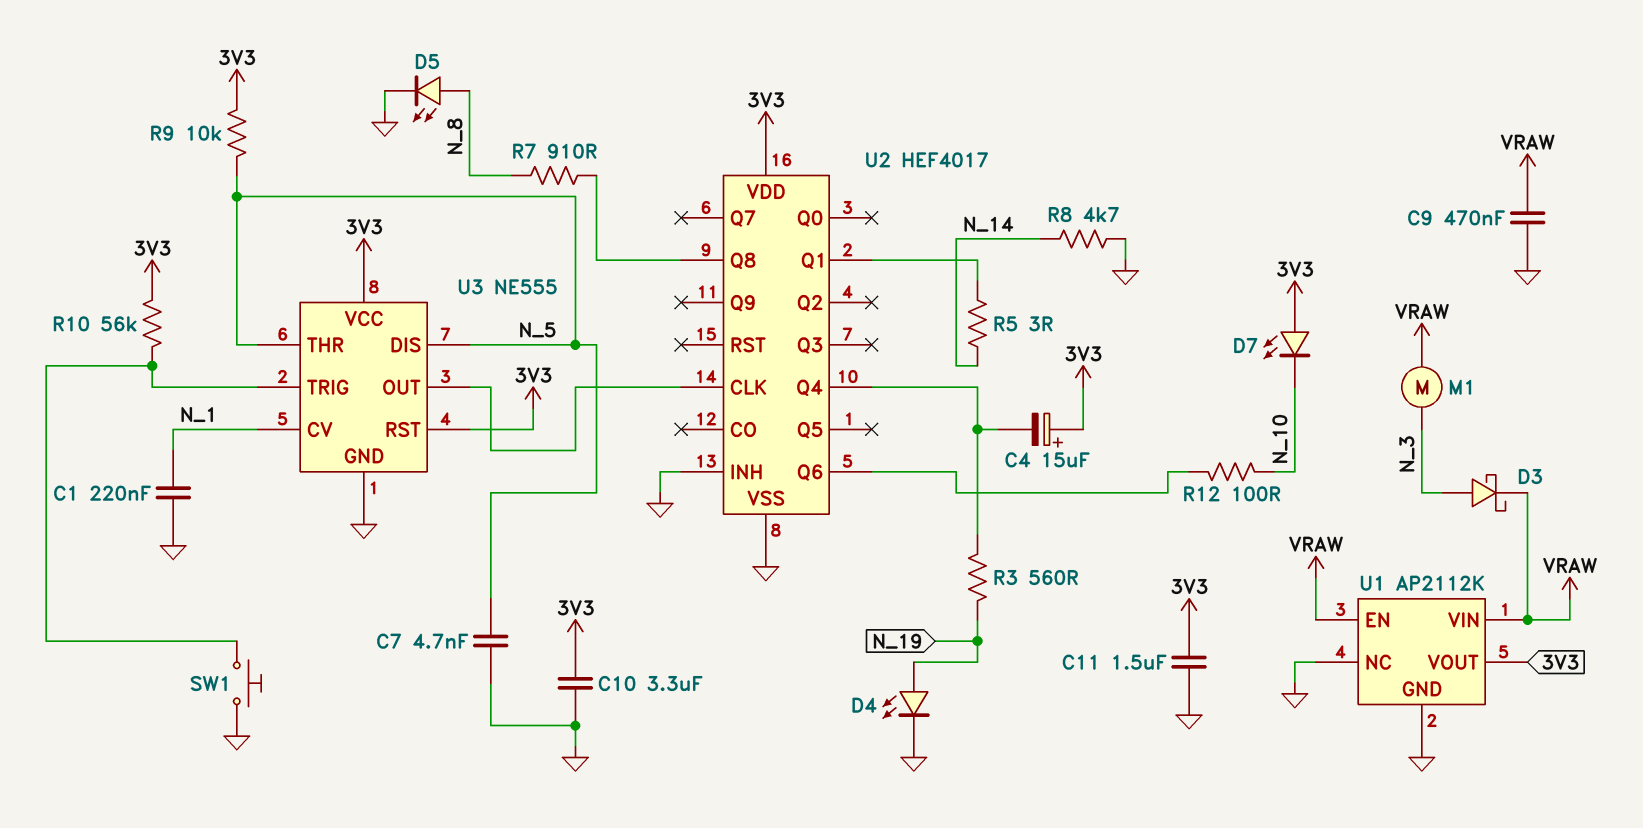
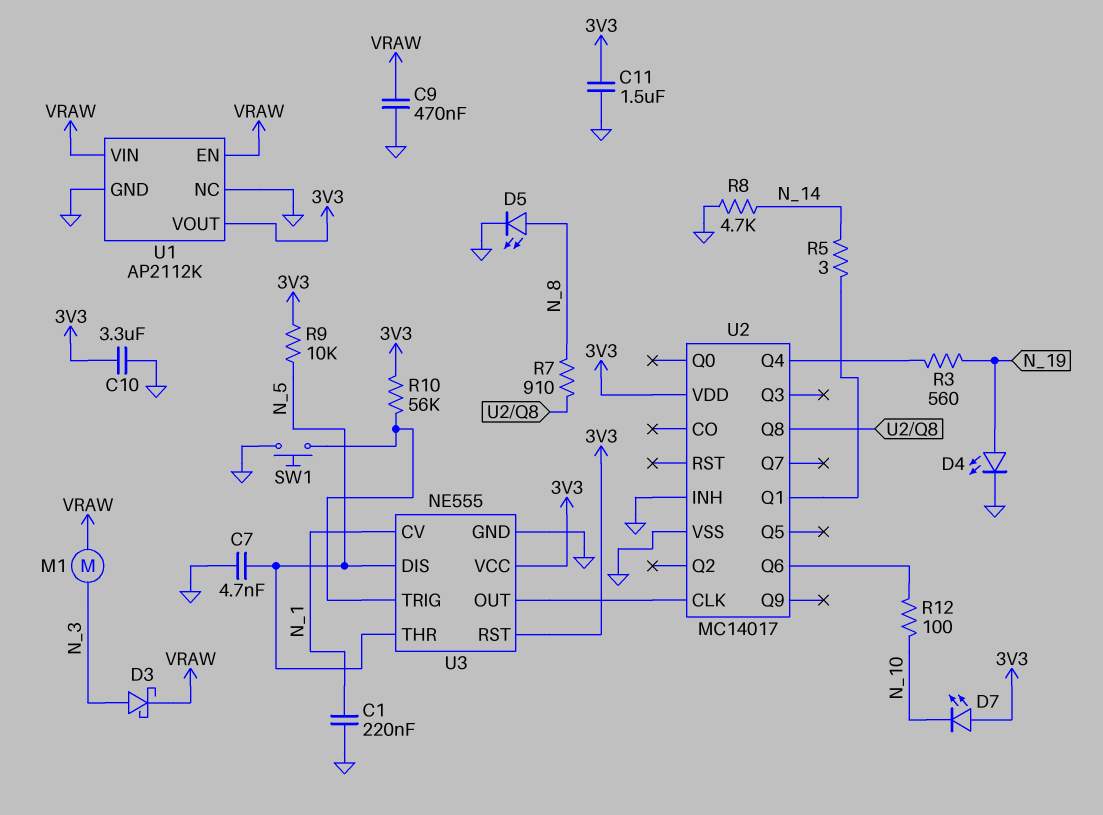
C4: 15uF (plus 3V3, minus U2/Q4) -> none
U2: HEF4017 -> MC14017

